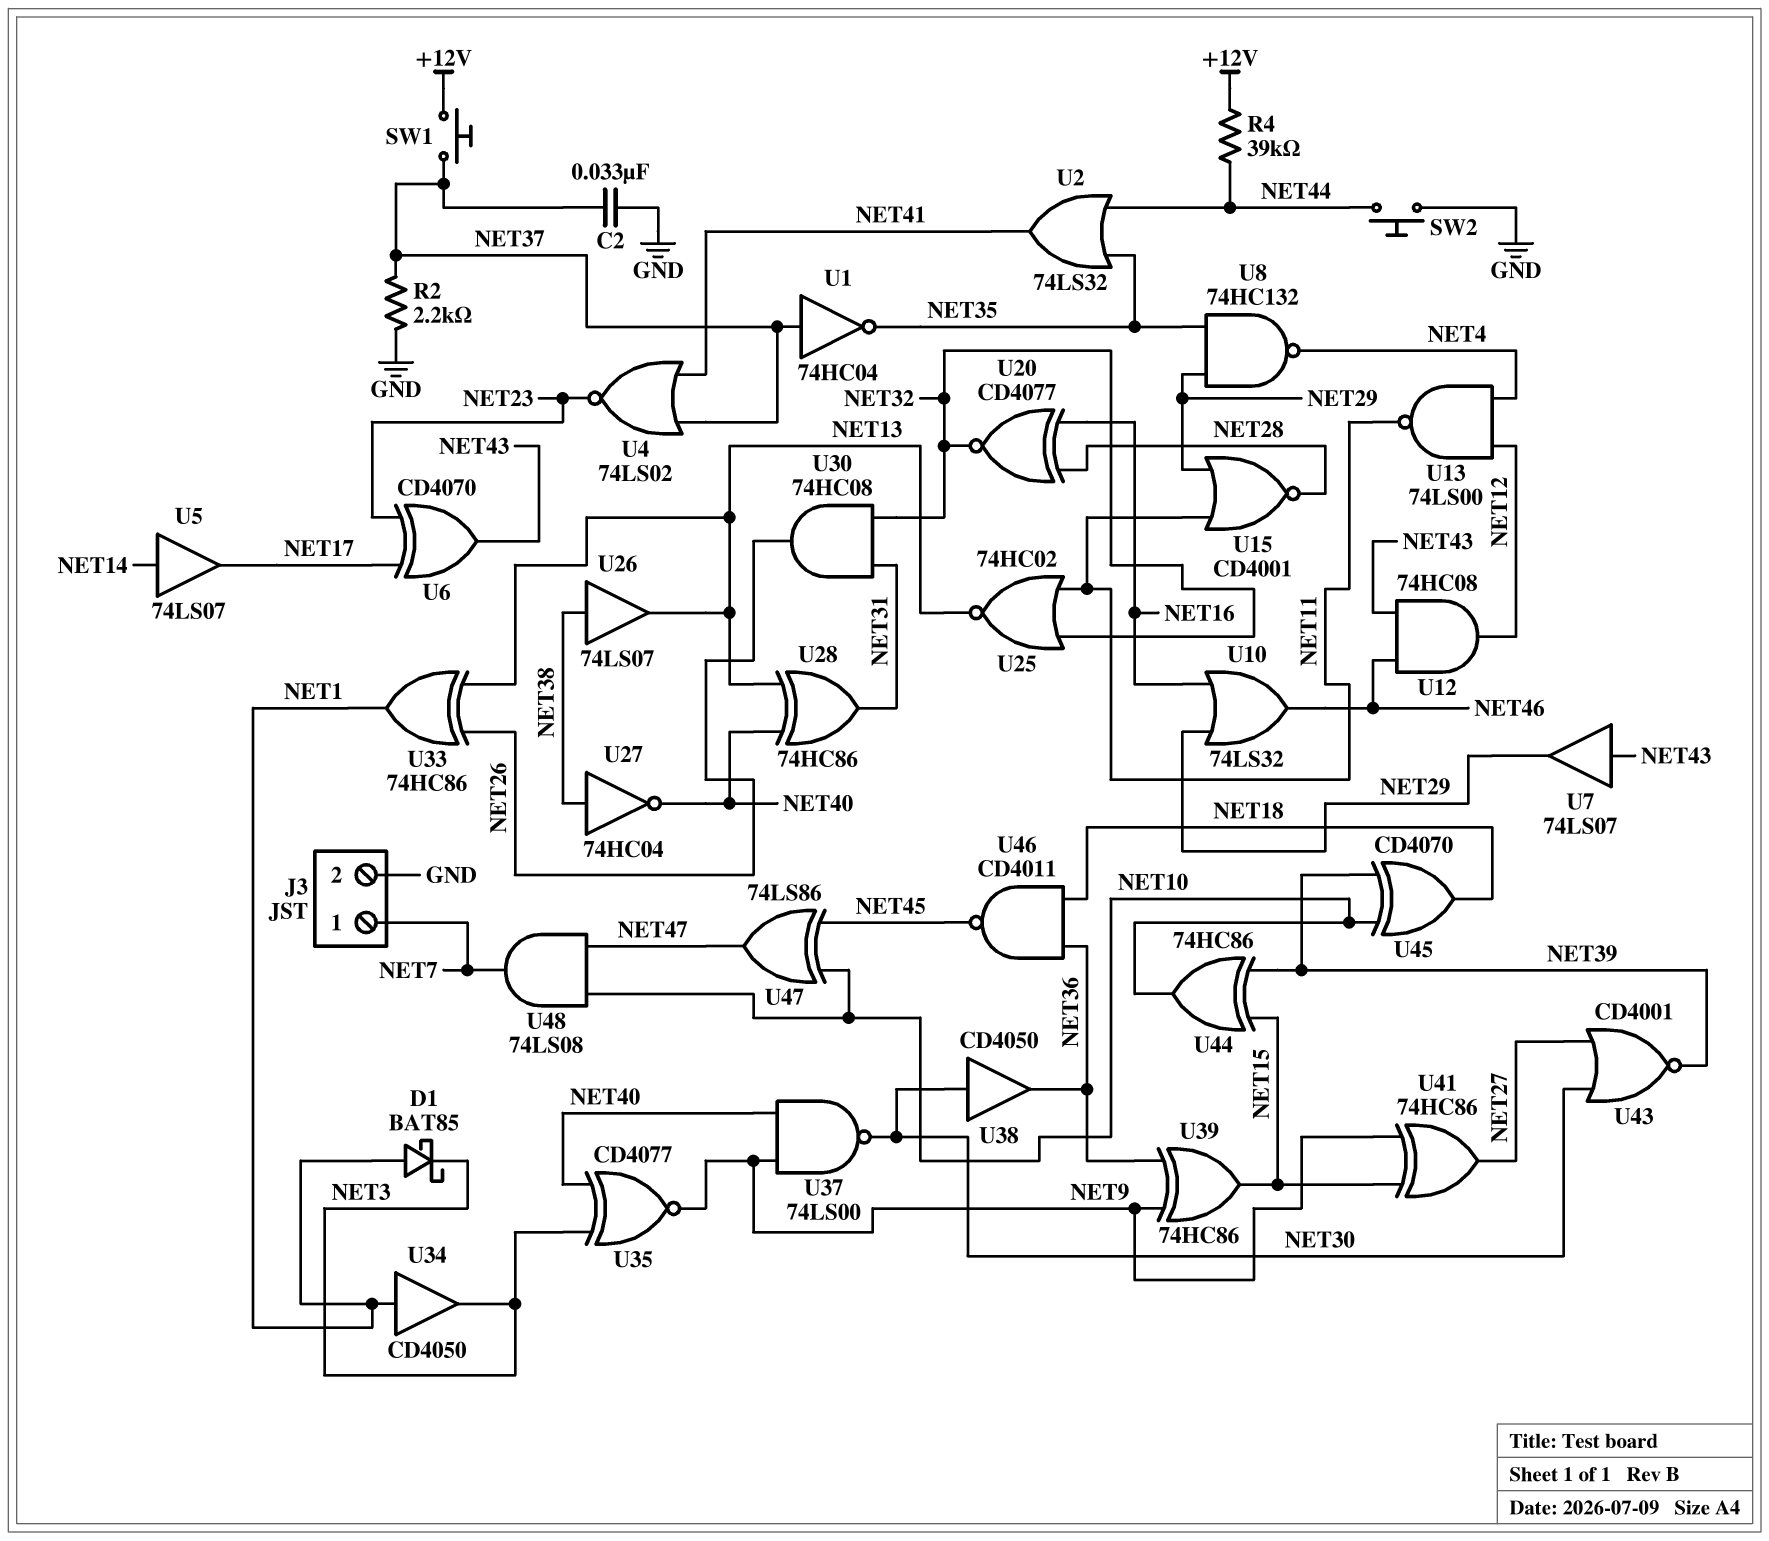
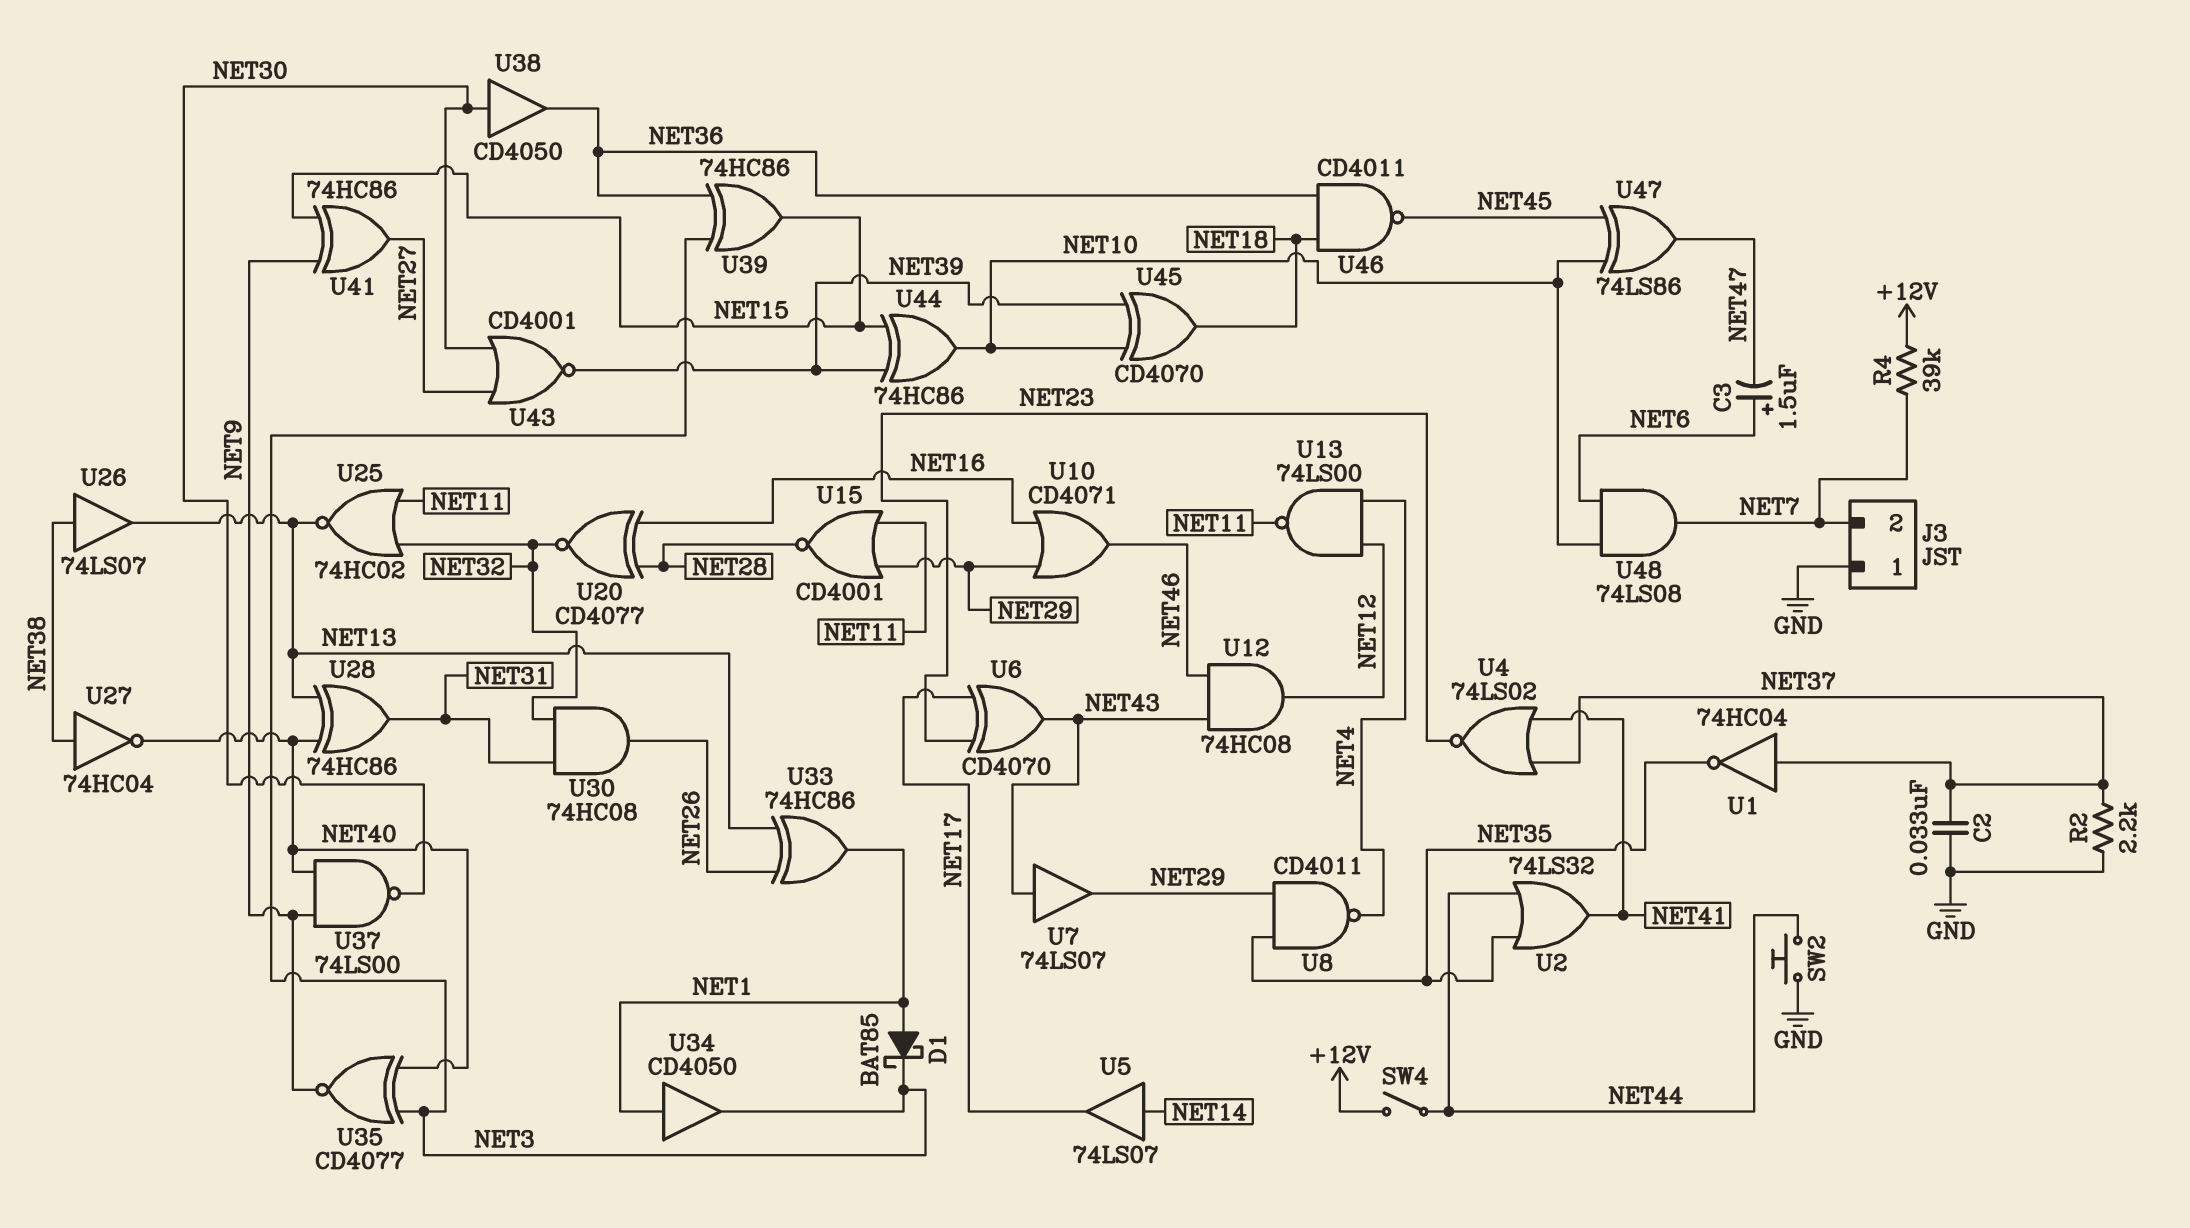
C3: none -> 1.5uF (plus NET6, minus NET47)
J3 pin 1: NET7 -> GND
J3 pin 2: GND -> NET7
R4: 39k (+12V, NET44) -> 39k (+12V, NET7)
SW1: button (+12V, NET37) -> none
SW4: none -> switch (+12V, NET44)
U8: NAND 74HC132 (in NET29, in NET35, out NET4) -> NAND CD4011 (in NET29, in NET35, out NET4)
U10: OR 74LS32 (in NET16, in NET29, out NET46) -> OR CD4071 (in NET16, in NET29, out NET46)
U39: XOR 74HC86 (in NET9, in NET36, out NET15) -> XOR 74HC86 (in NET3, in NET36, out NET15)
U48: AND 74LS08 (in NET10, in NET47, out NET7) -> AND 74LS08 (in NET6, in NET10, out NET7)

